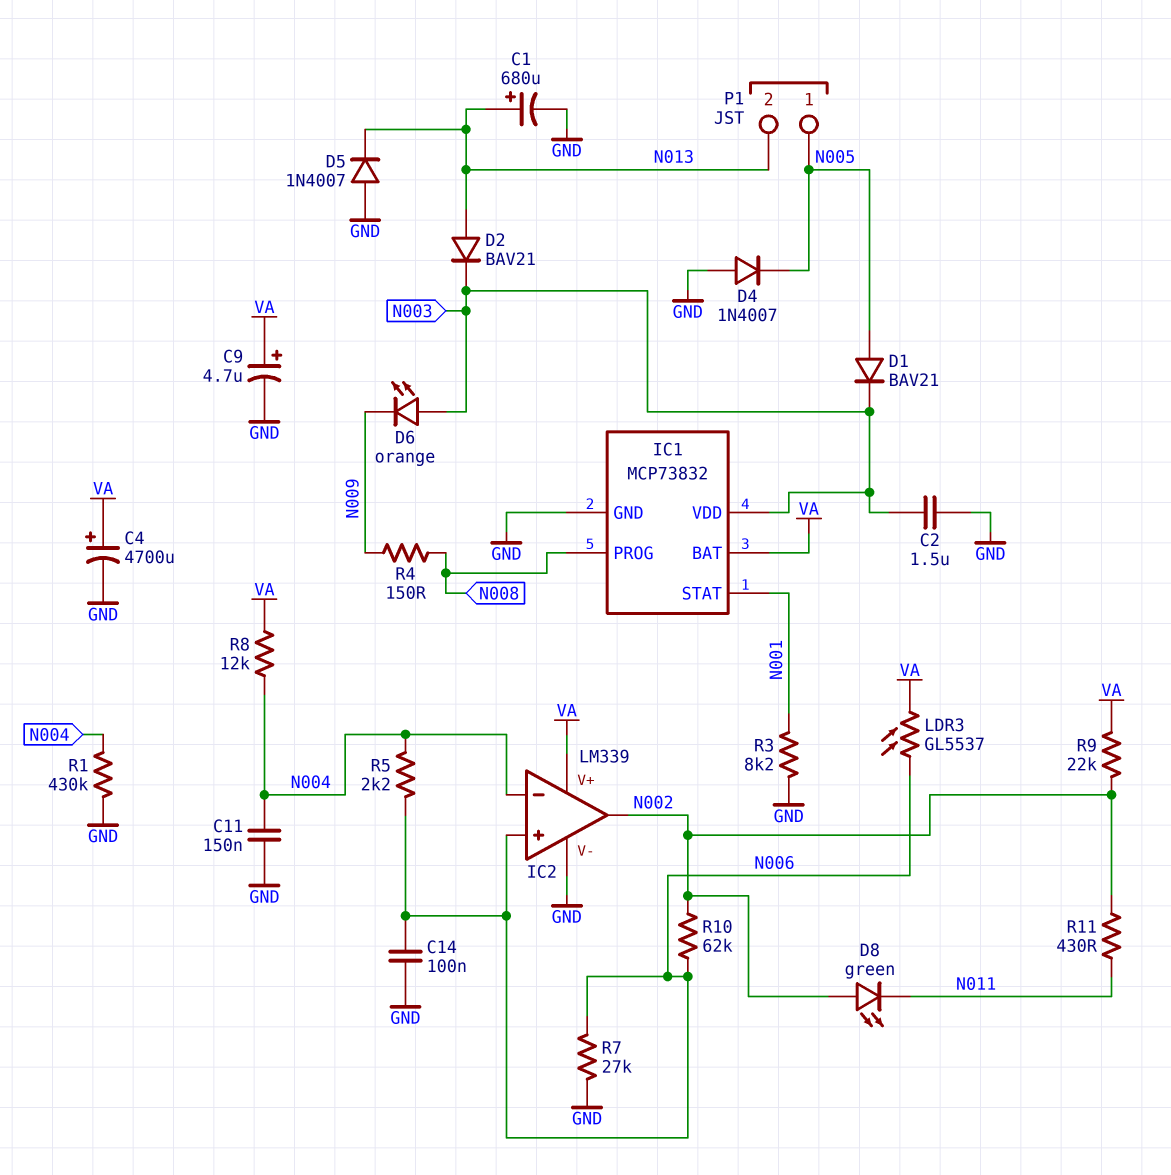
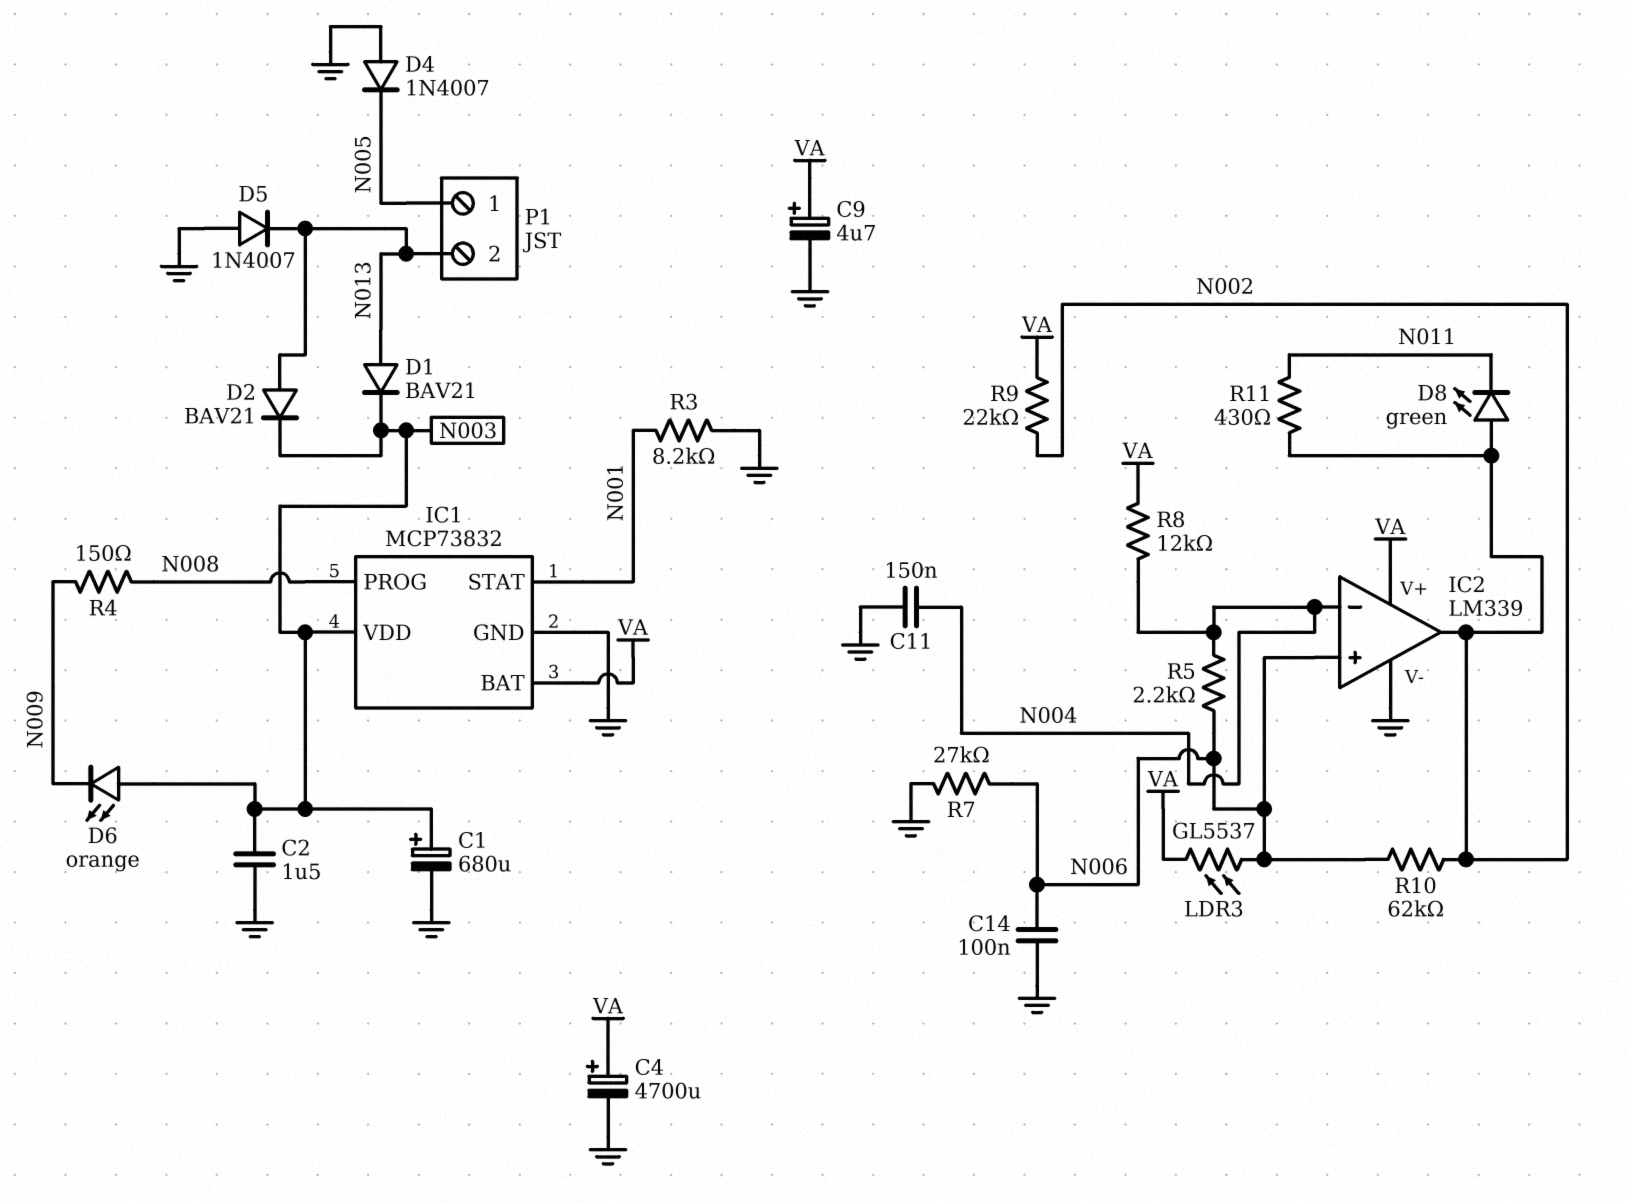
C1: 680uF (plus N013, minus GND) -> 680uF (plus N003, minus GND)
D1: diode BAV21 (A N005, K N003) -> diode BAV21 (A N013, K N003)
R1: 430k (GND, N004) -> none

